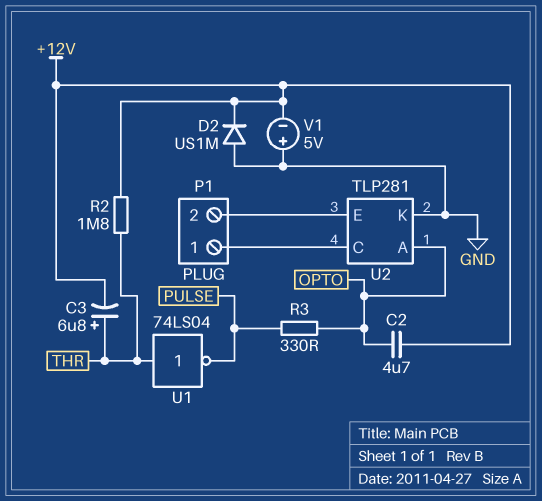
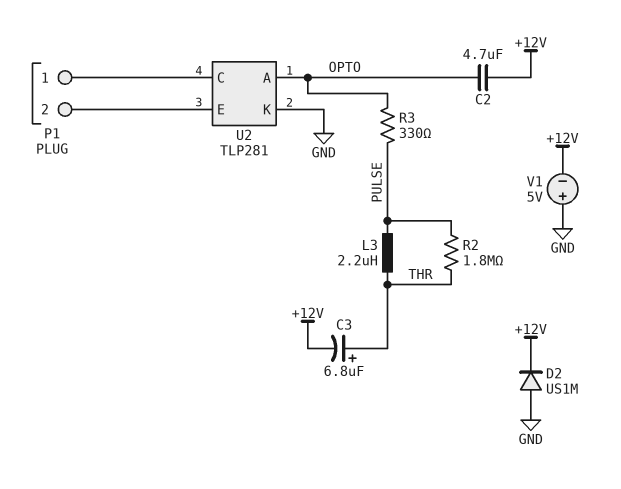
L3: none -> 2.2uH (PULSE, THR)
R2: 1.8M (+12V, THR) -> 1.8M (PULSE, THR)
U1: NOT 74LS04 (in THR, out PULSE) -> none

